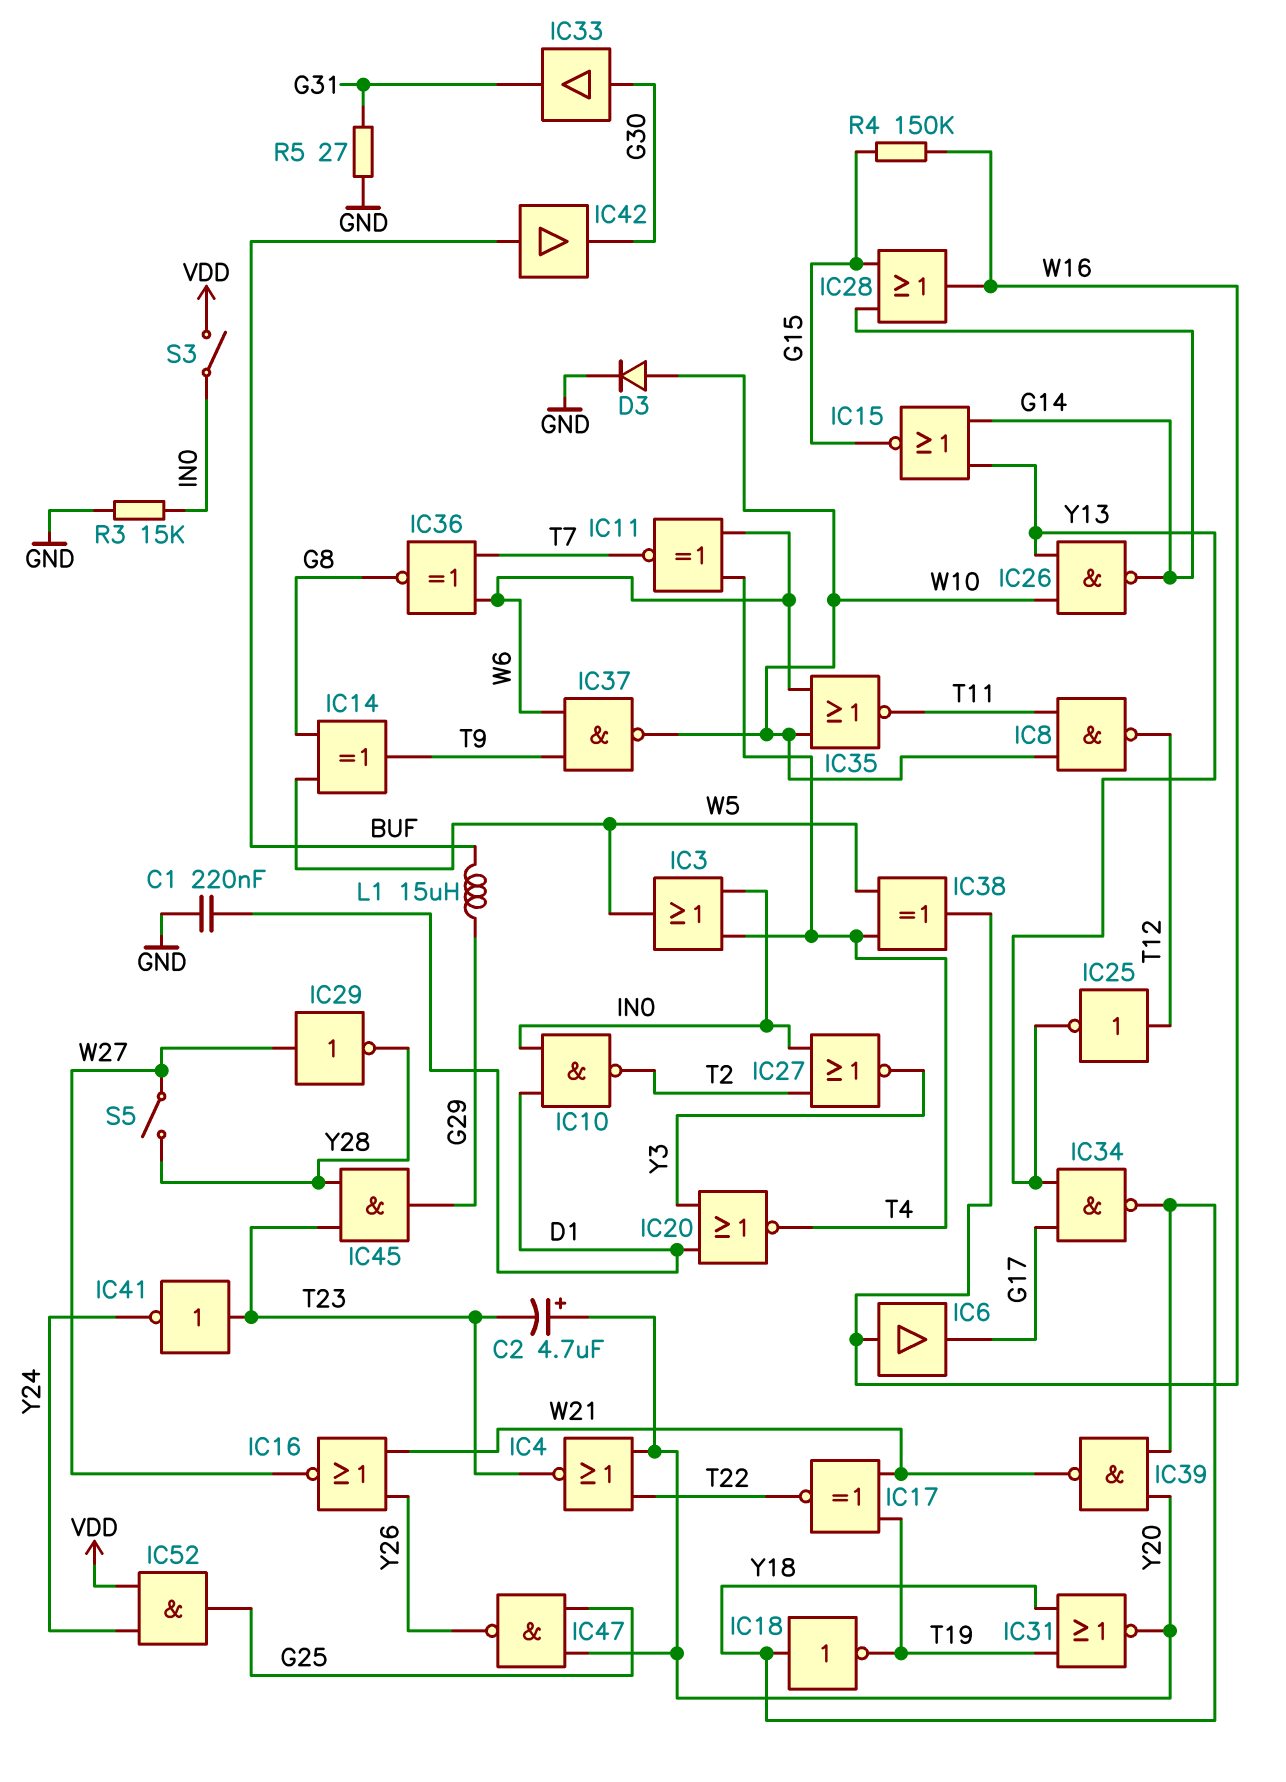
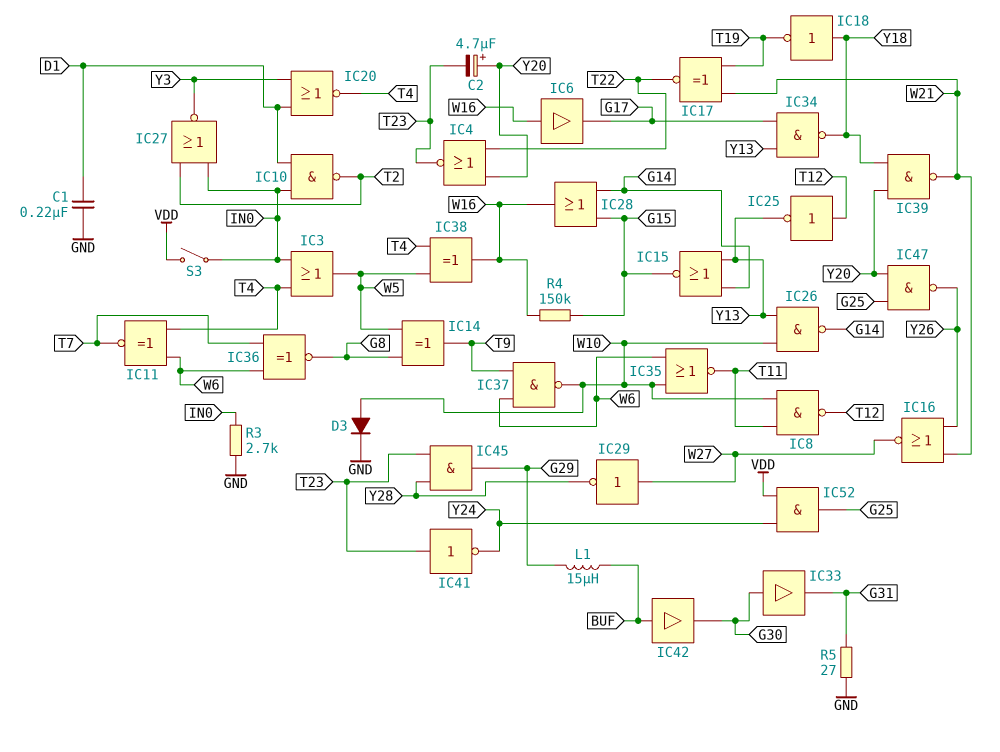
IC31: NOR (in T19, in Y18, out Y20) -> none
R3: 15k (GND, IN0) -> 2.7k (GND, IN0)
S5: switch (W27, Y28) -> none

